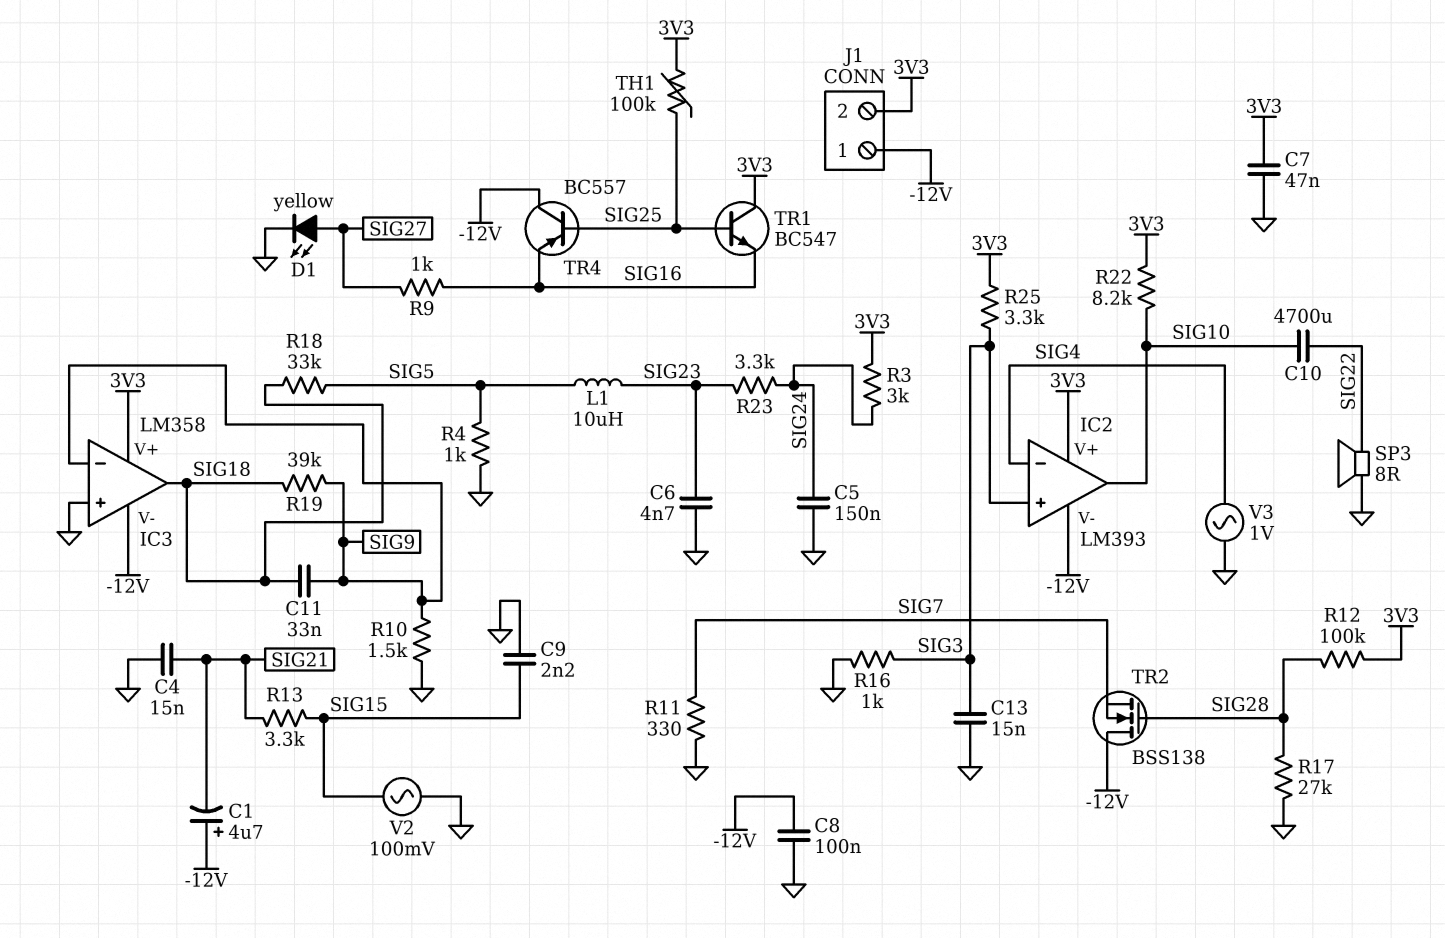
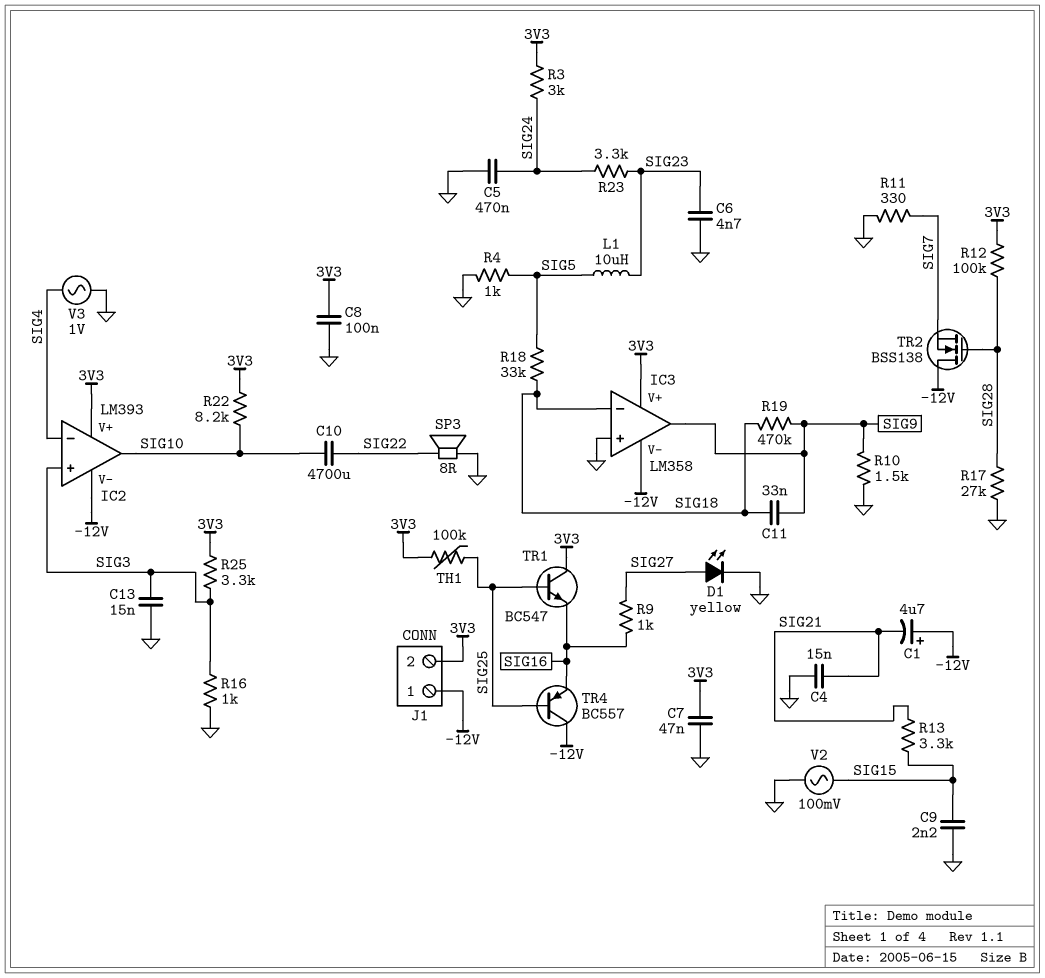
C5: 150nF (GND, SIG24) -> 470nF (GND, SIG24)
C8: 100nF (-12V, GND) -> 100nF (3V3, GND)
IC3 pin in-: SIG9 -> SIG18
IC3 pin out: SIG18 -> SIG9
R19: 39k (SIG9, SIG18) -> 470k (SIG9, SIG18)

